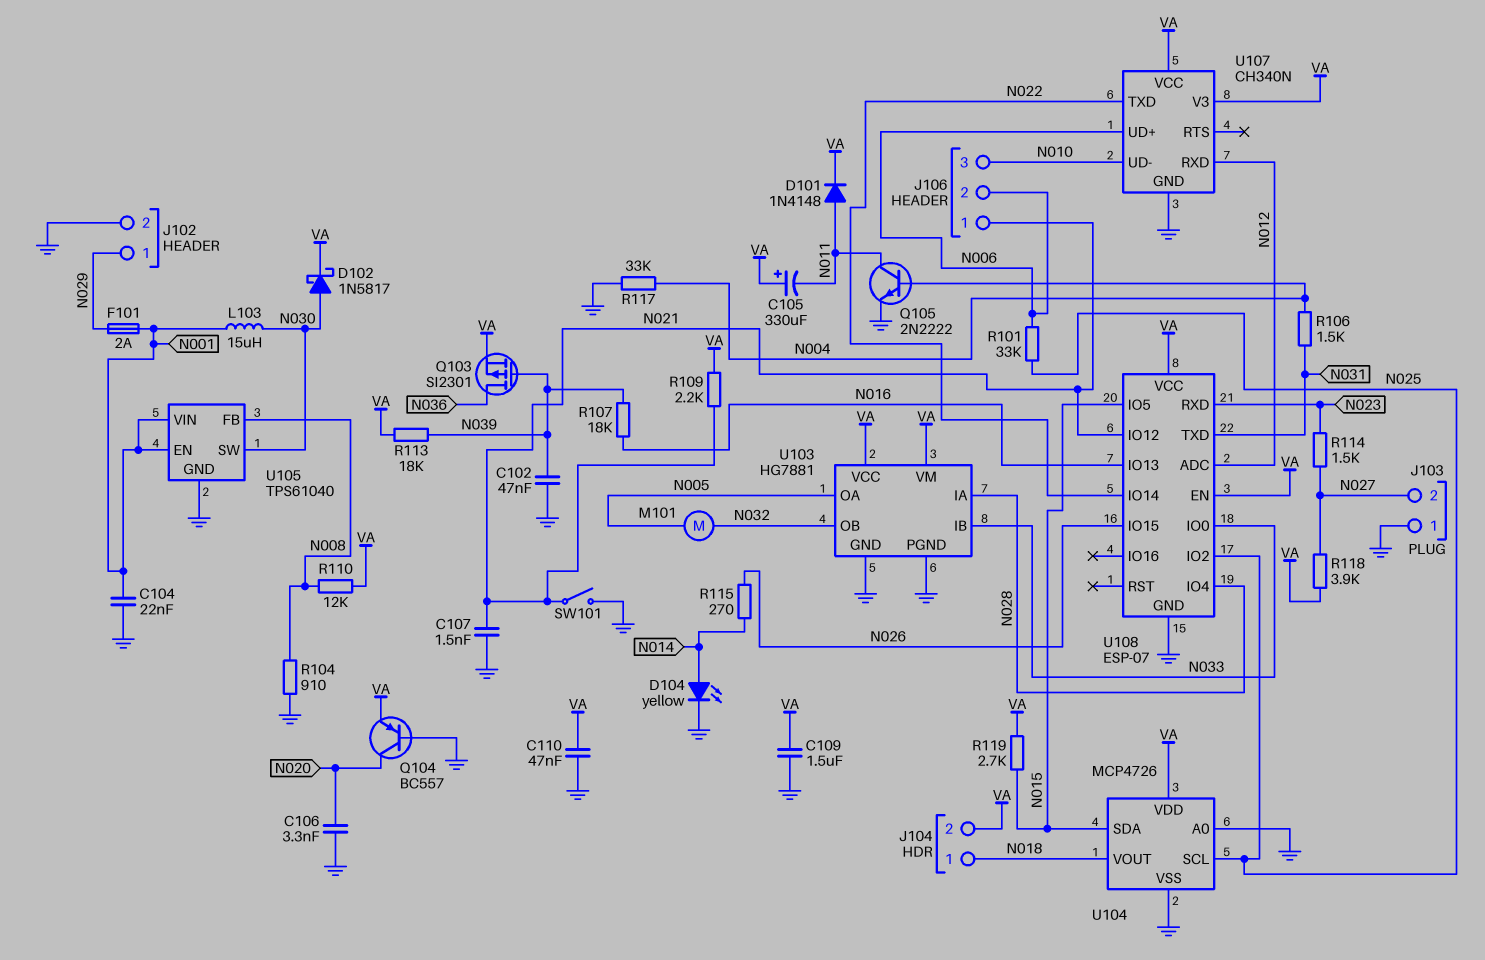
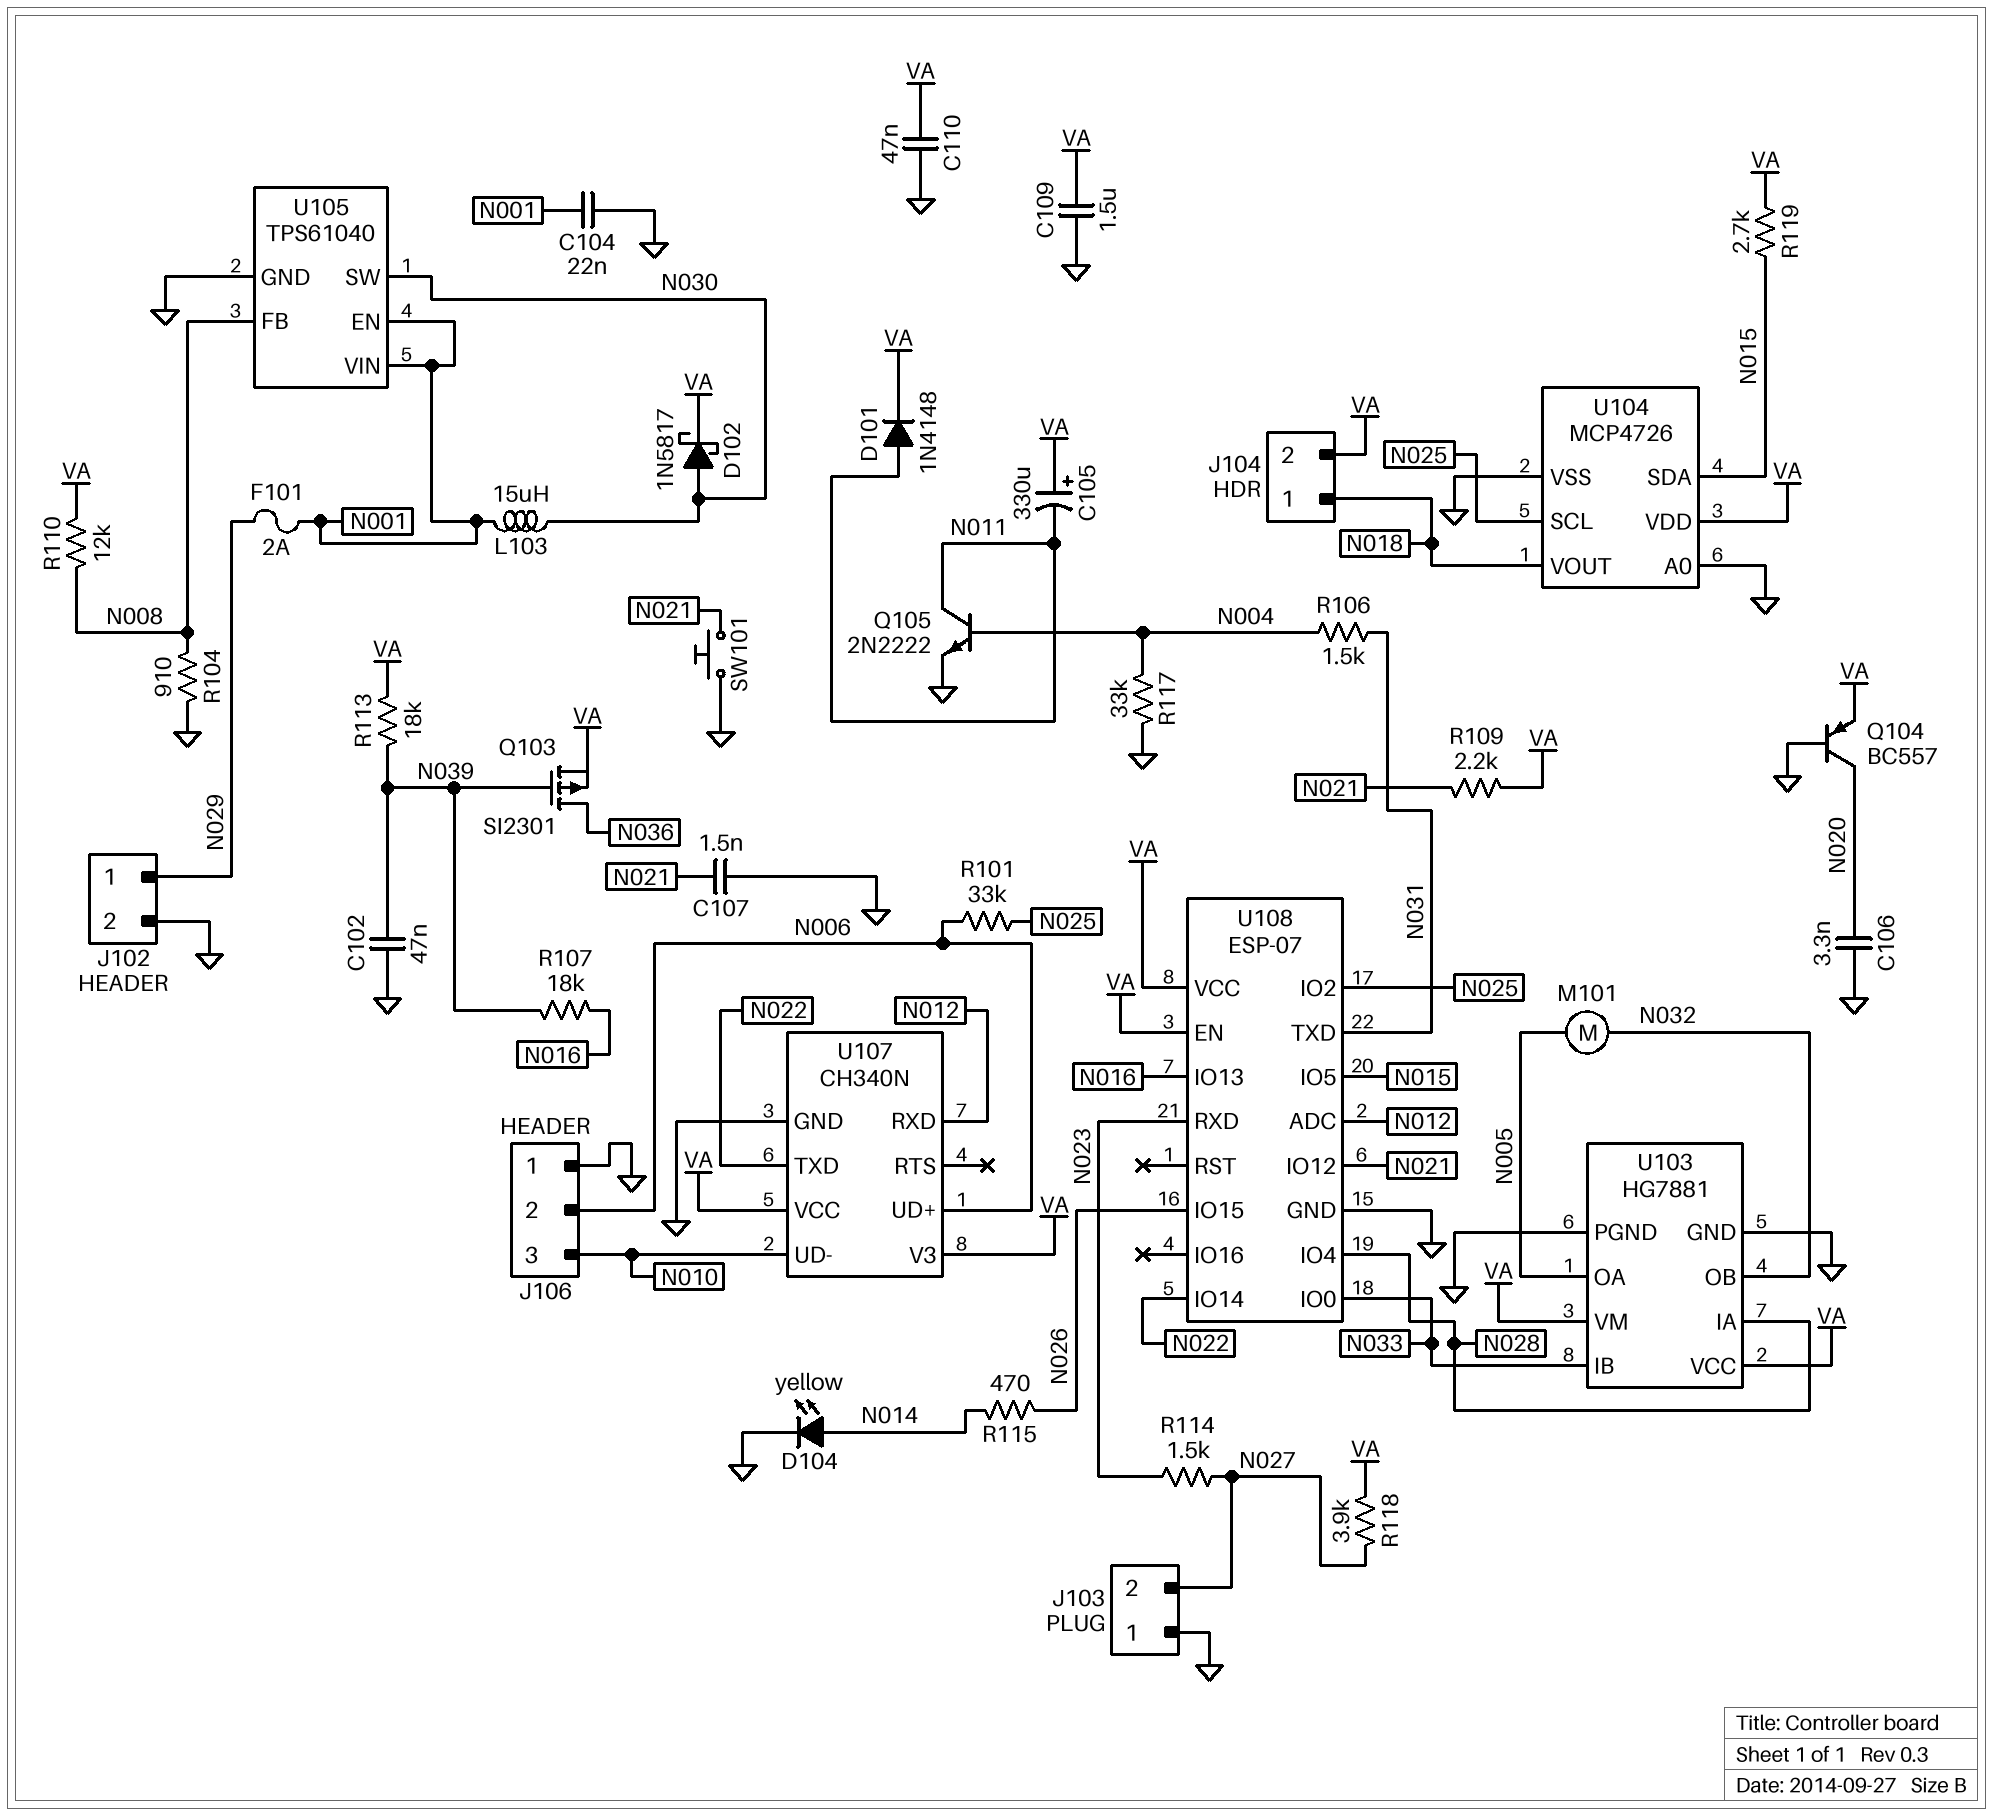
J106 pin 1: N021 -> GND
R115: 270 (N014, N026) -> 470 (N014, N026)
SW101: switch (GND, N021) -> button (GND, N021)

